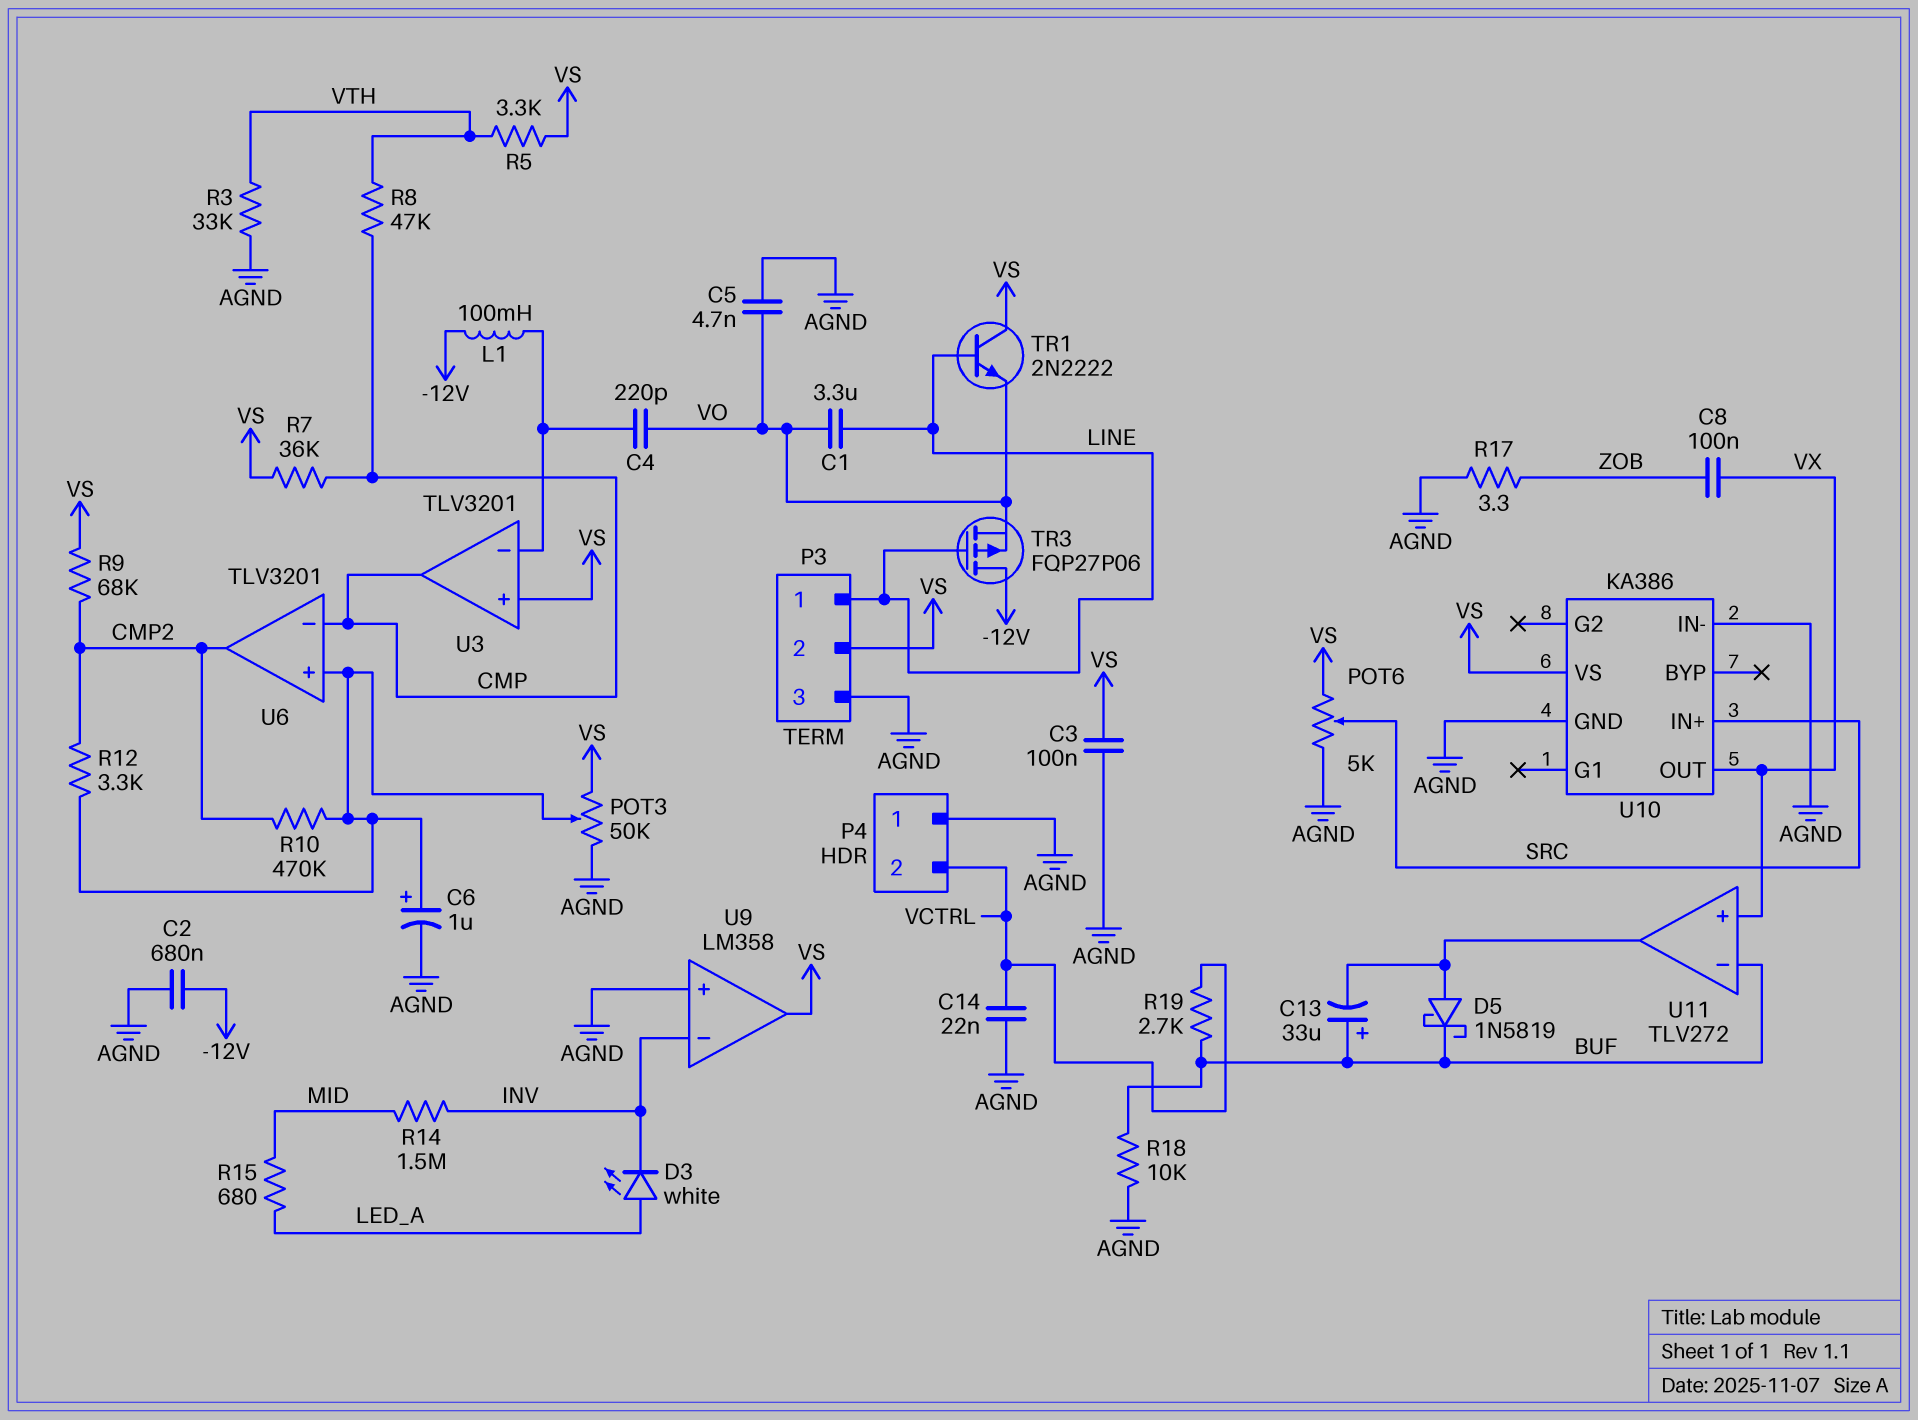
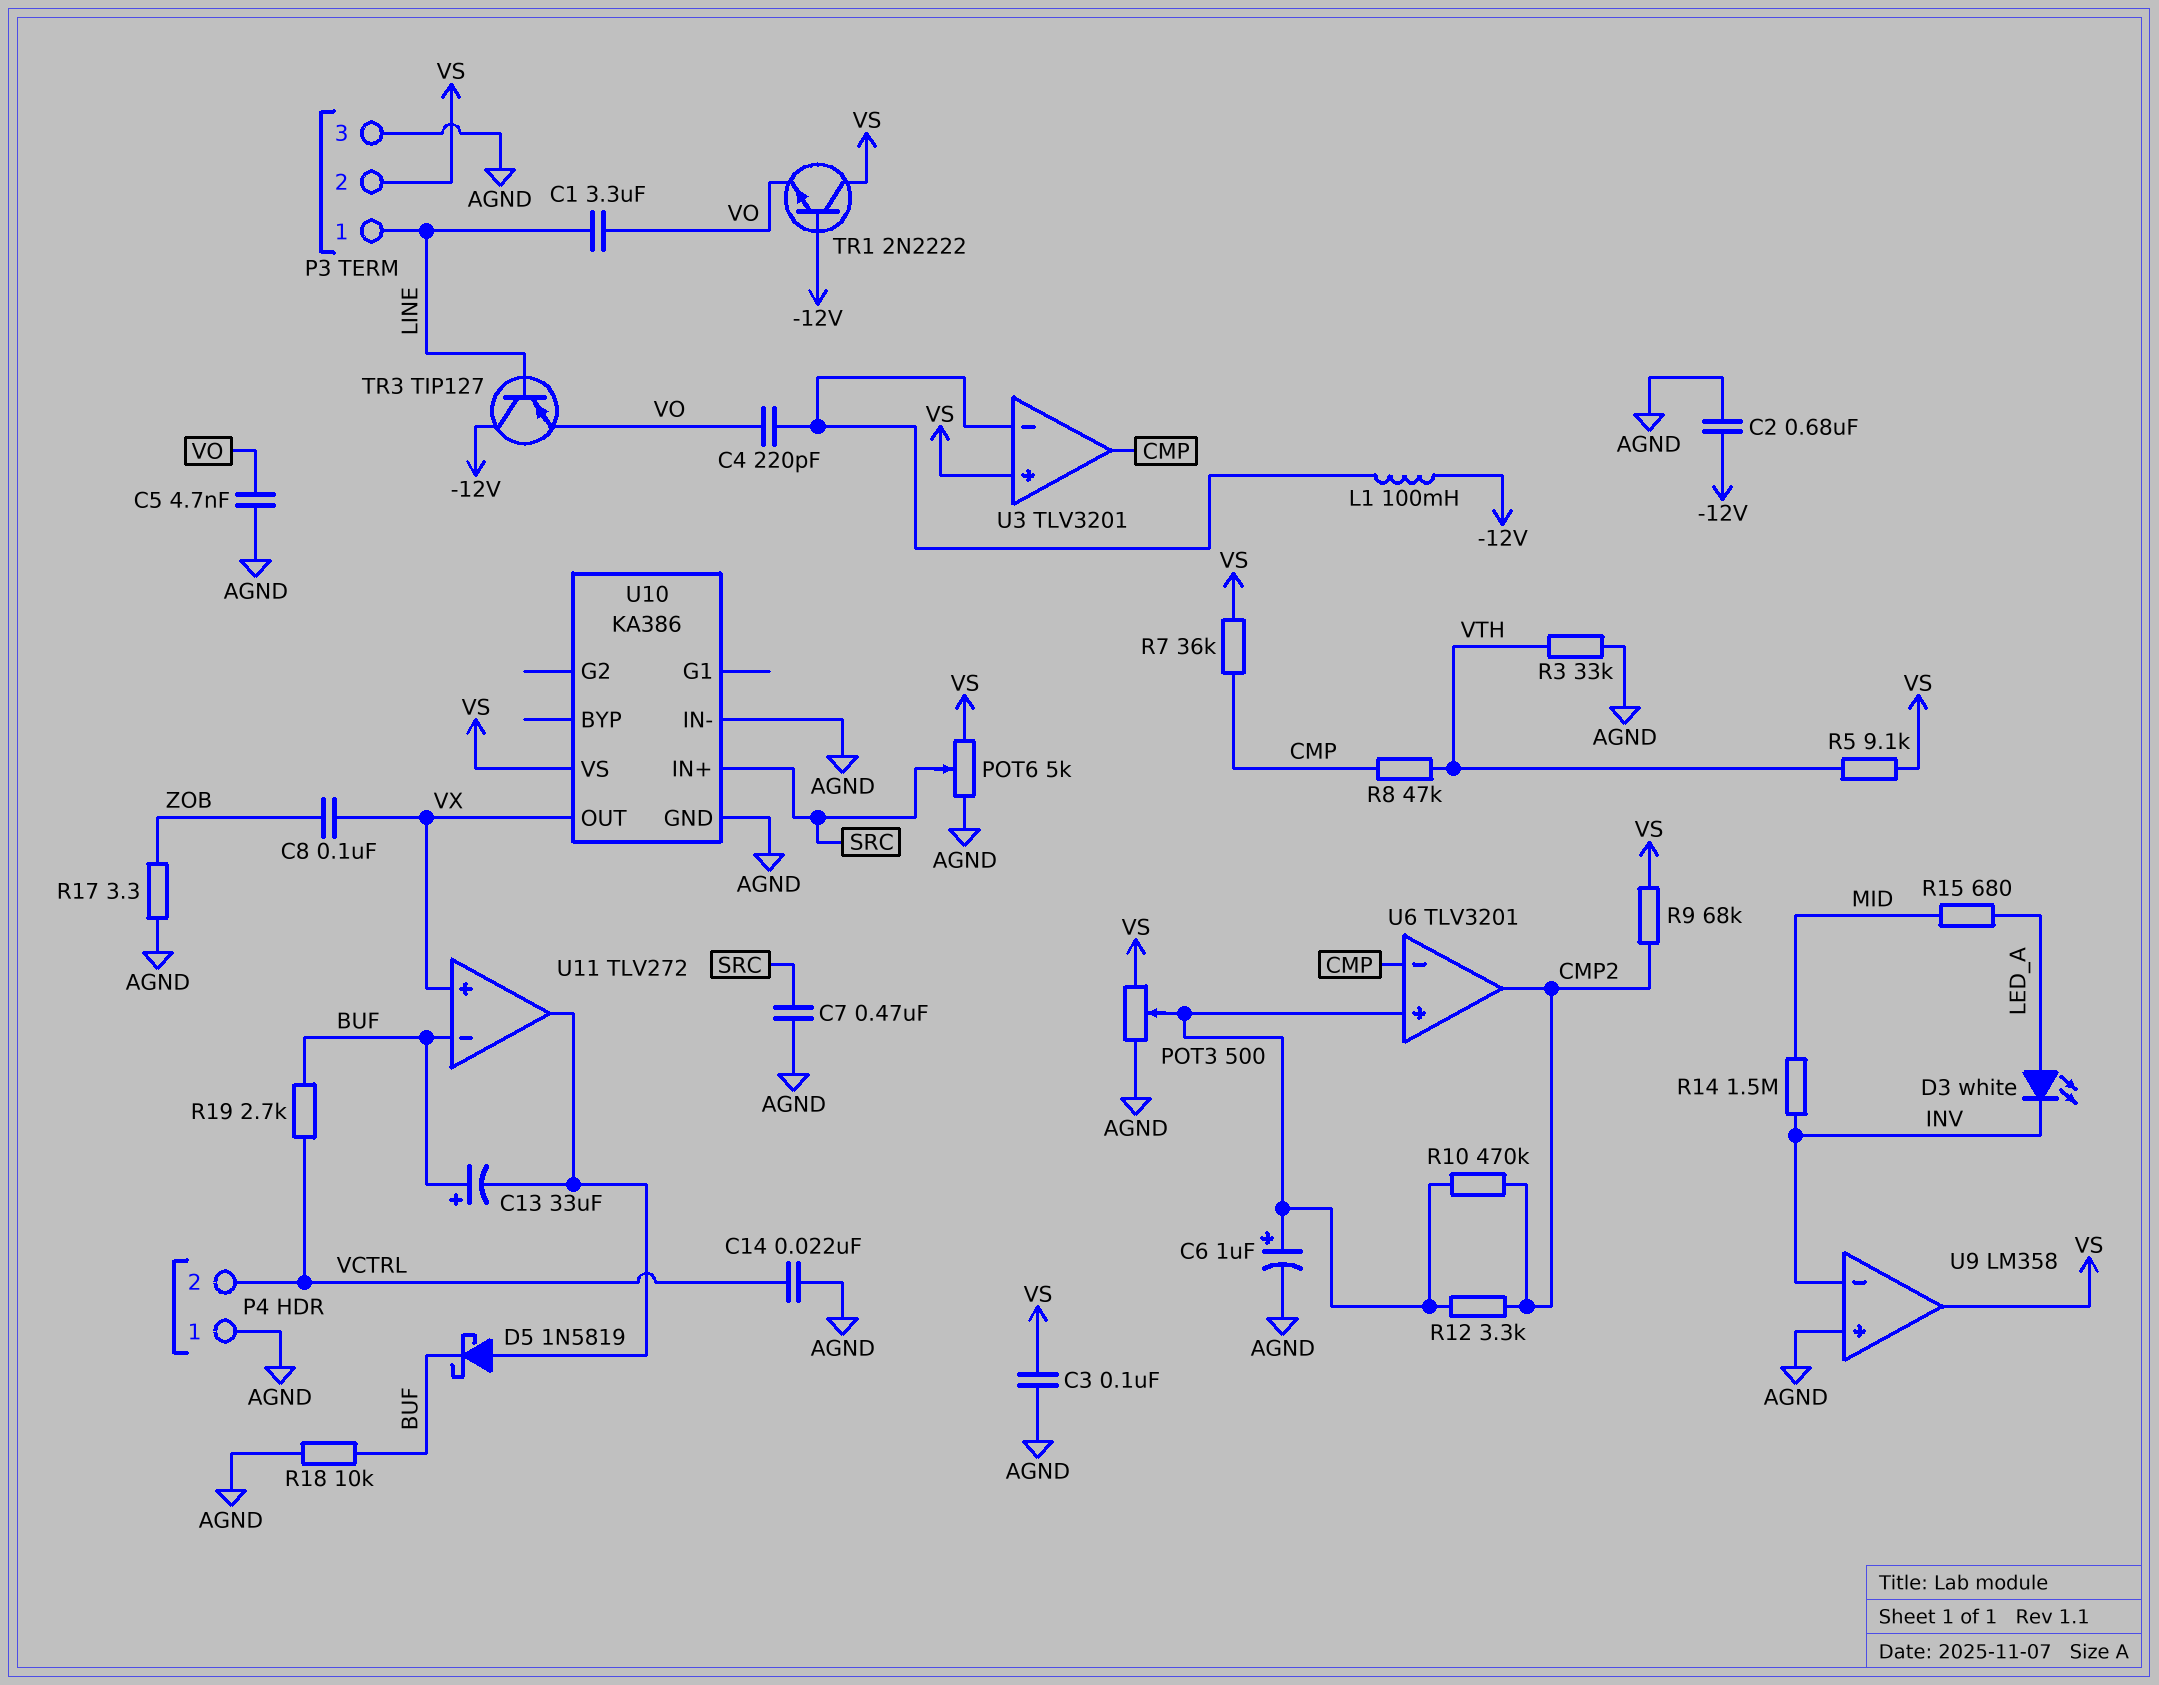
C7: none -> 470nF (AGND, SRC)
POT3: 50k (AGND, VS, wiper U6/in+) -> 500 (AGND, VS, wiper U6/in+)
R5: 3.3k (VS, VTH) -> 9.1k (VS, VTH)
TR1: NPN 2N2222 (B LINE, C VS, E VO) -> NPN 2N2222 (B -12V, C VS, E VO)
TR3: PMOS FQP27P06 (G LINE, D -12V, S VO) -> PNP TIP127 (B LINE, C -12V, E VO)

